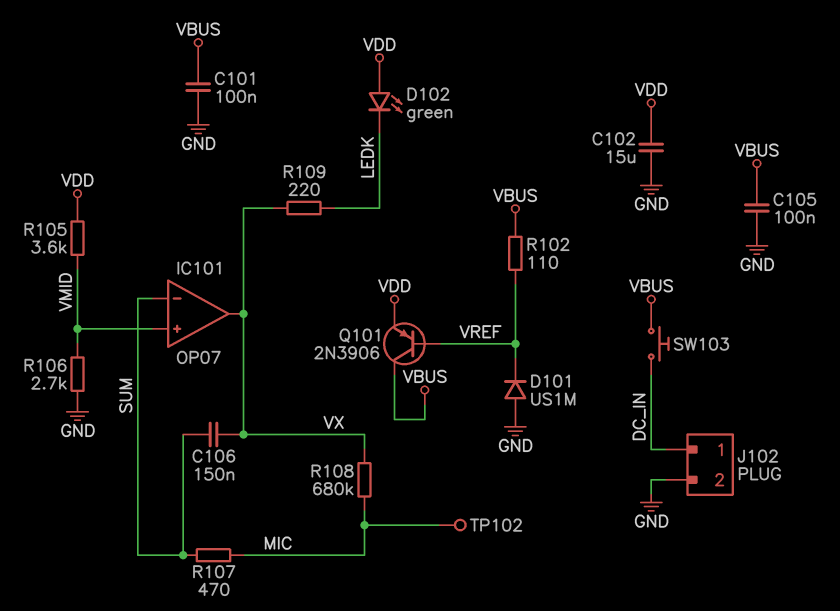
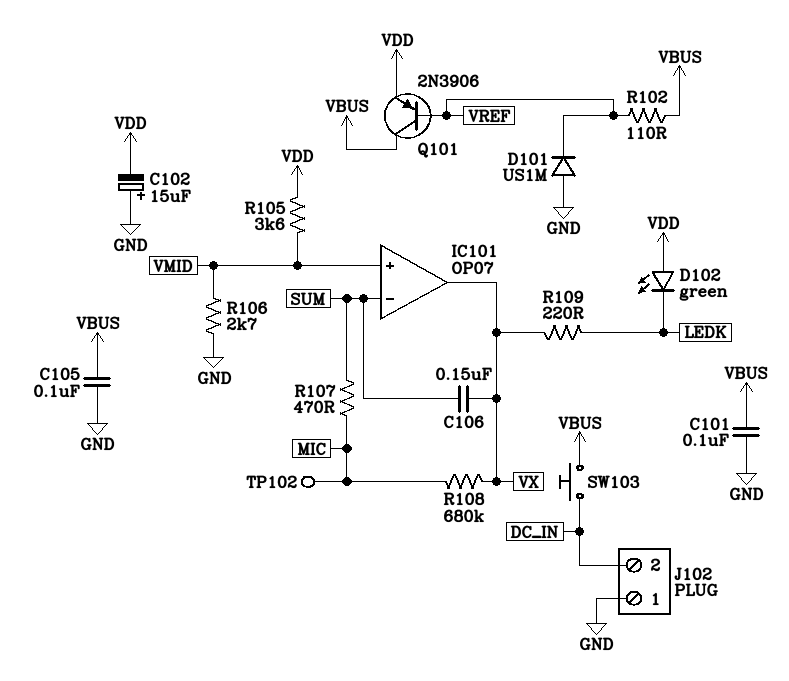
C102: 15uF (GND, VDD) -> 15uF (plus GND, minus VDD)
J102 pin 1: DC_IN -> GND
J102 pin 2: GND -> DC_IN

